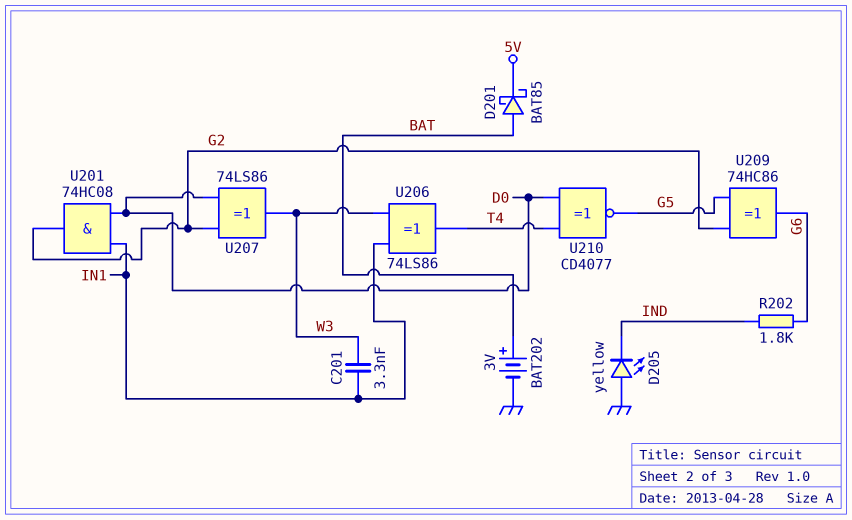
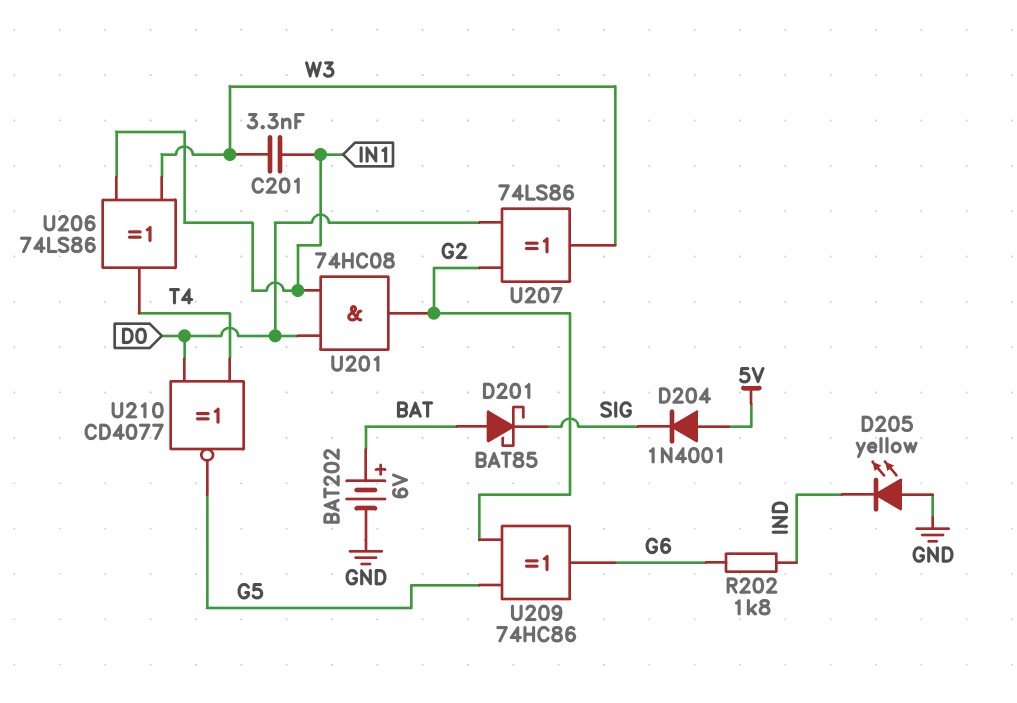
BAT202: 3V (plus BAT, minus GND) -> 6V (plus BAT, minus GND)
D201: schottky BAT85 (A BAT, K 5V) -> schottky BAT85 (A BAT, K SIG)
D204: none -> diode 1N4001 (A 5V, K SIG)

